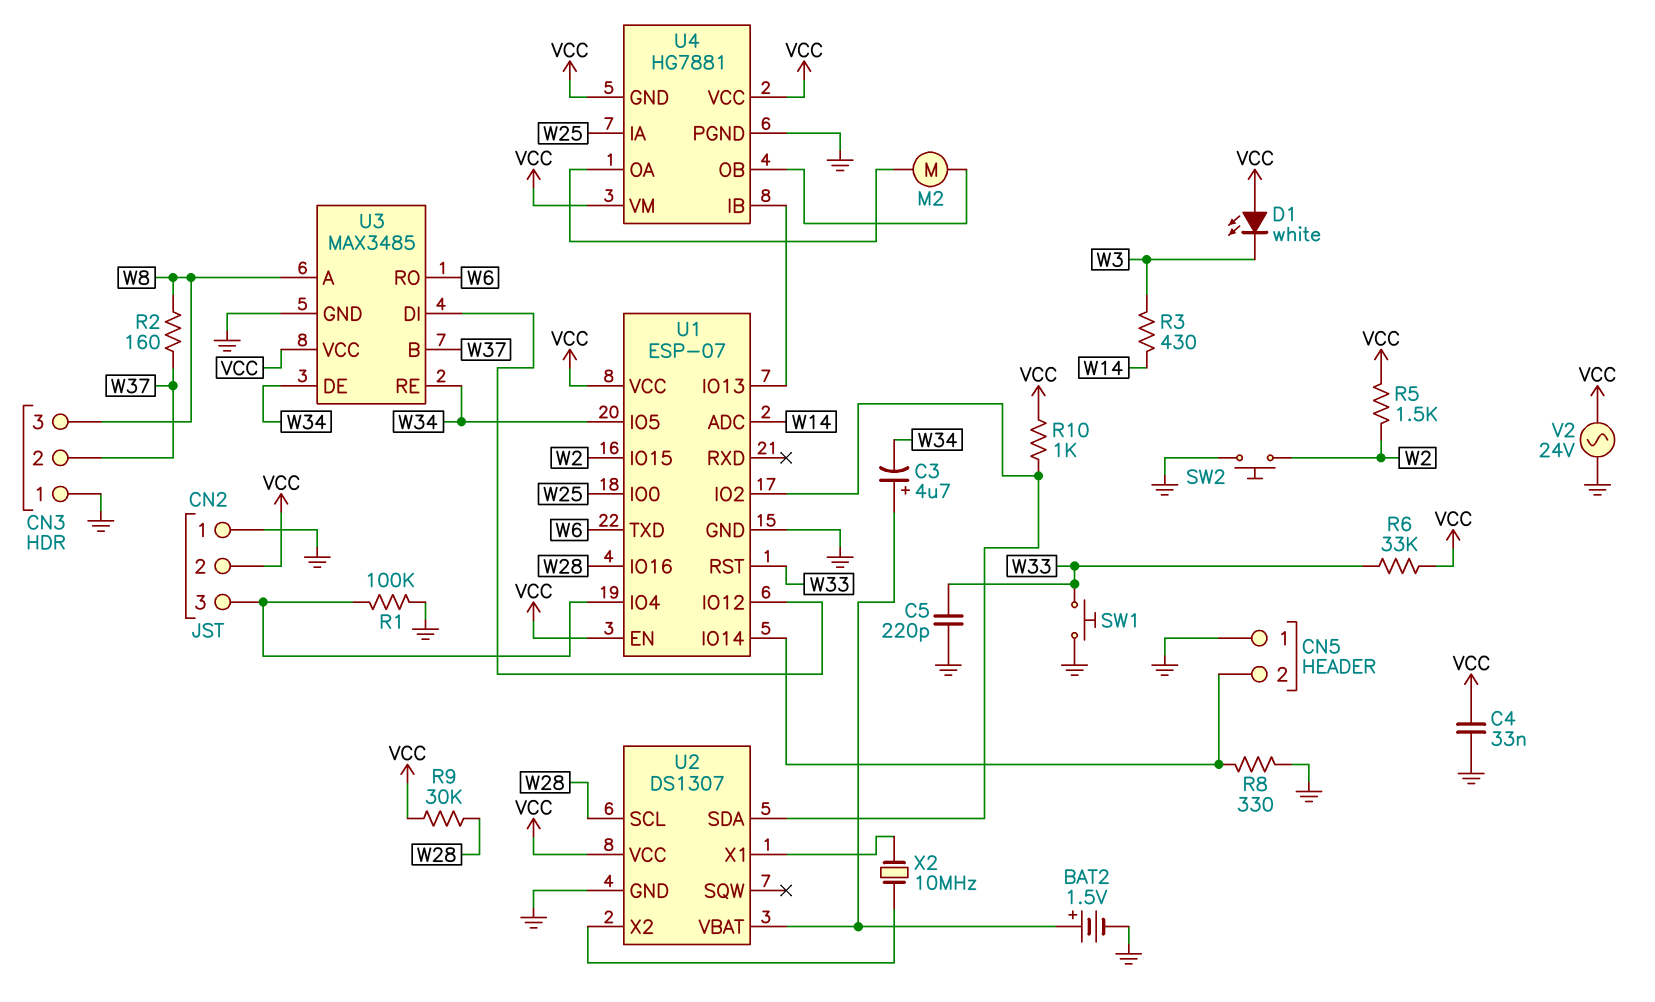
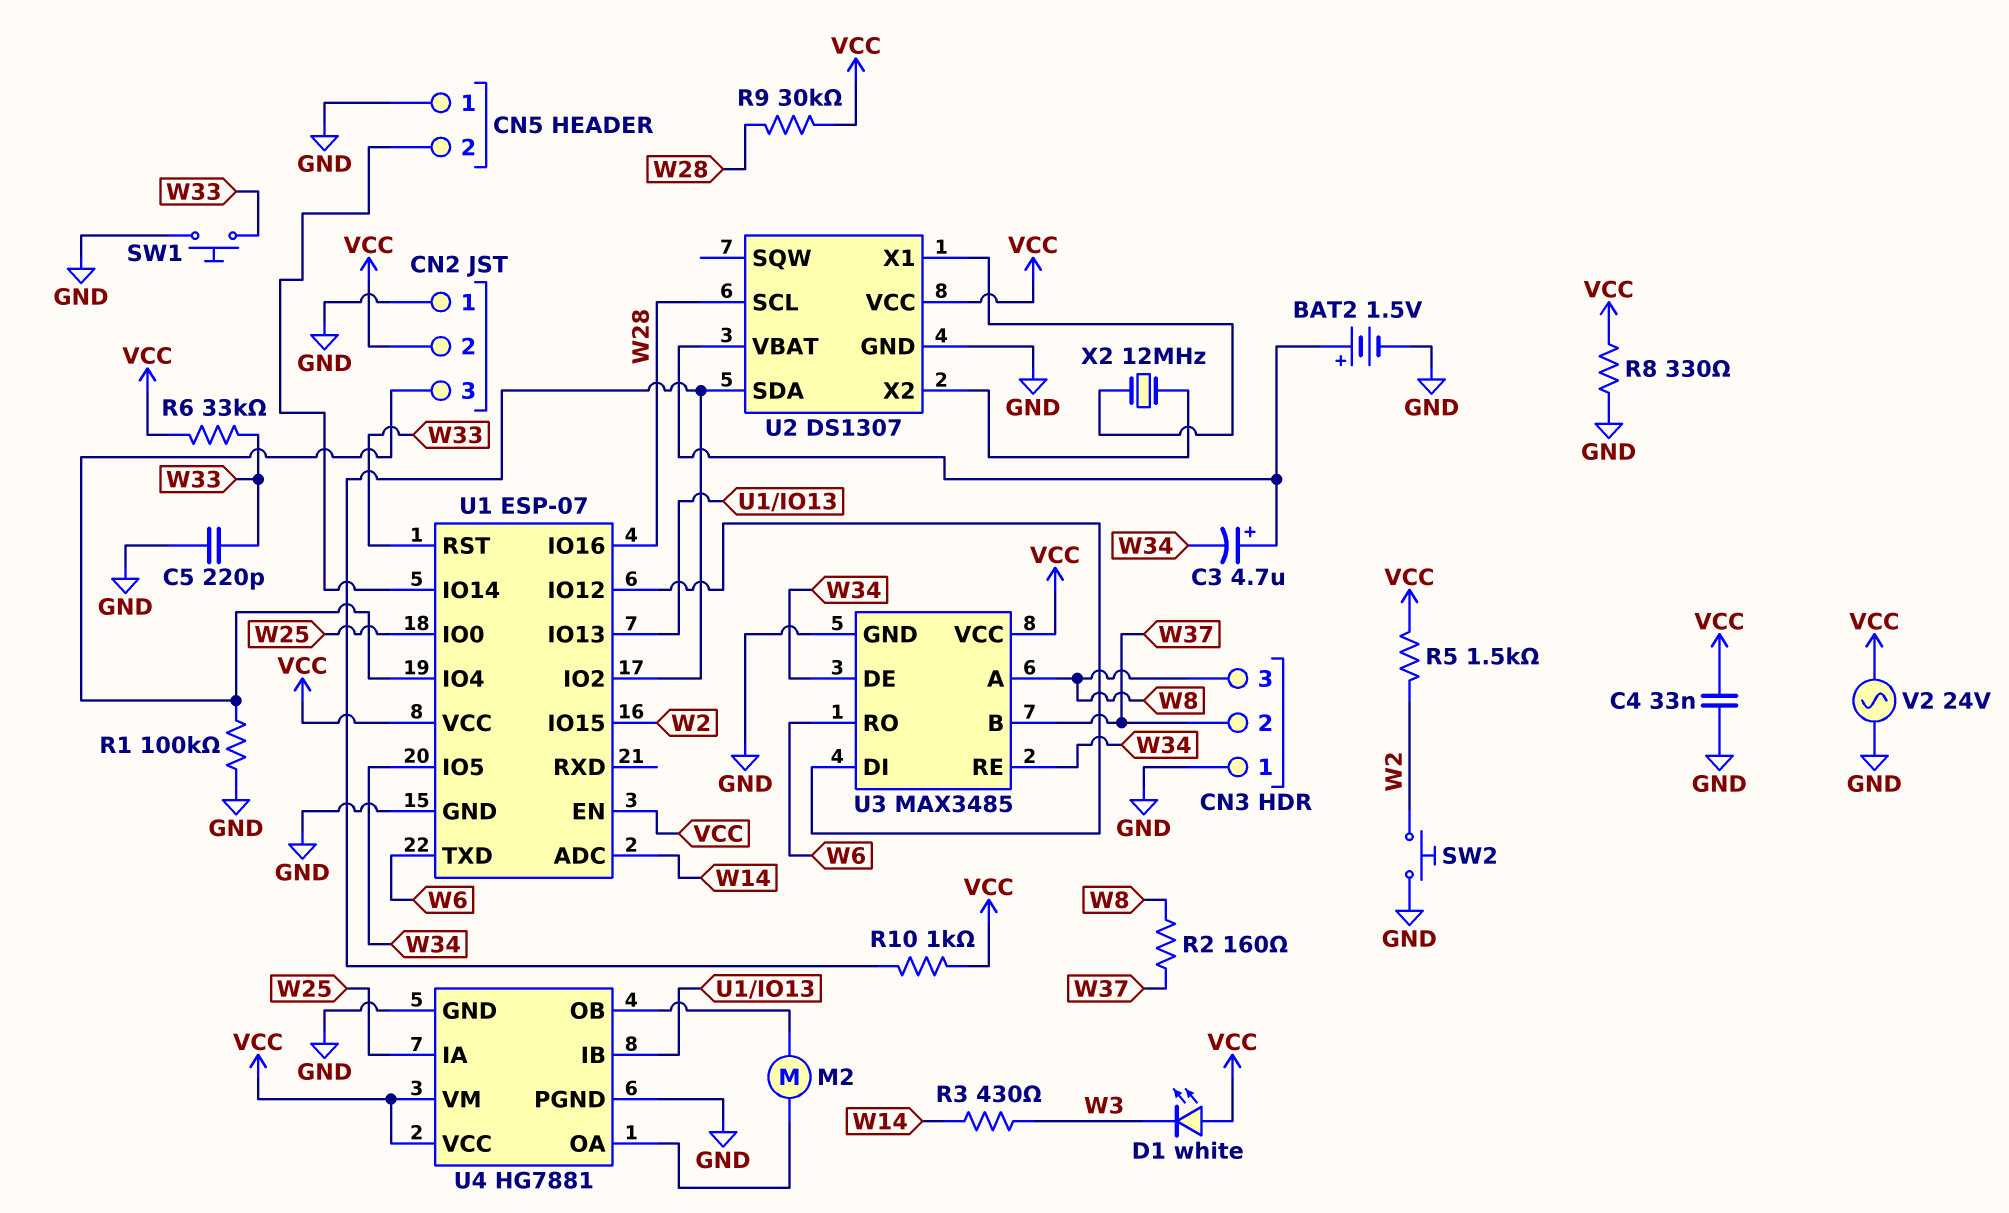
R8: 330 (CN5/2, GND) -> 330 (GND, VCC)
U4 pin GND: VCC -> GND
X2: 10MHz (U2/X1, U2/X2) -> 12MHz (U2/X1, U2/X2)

